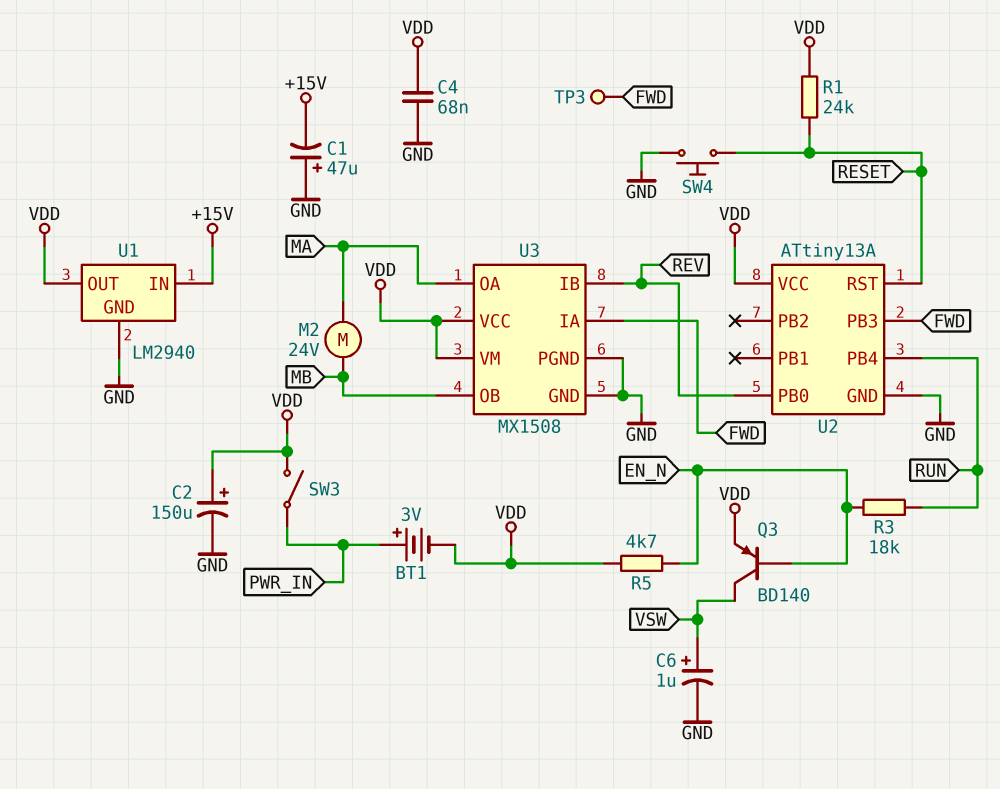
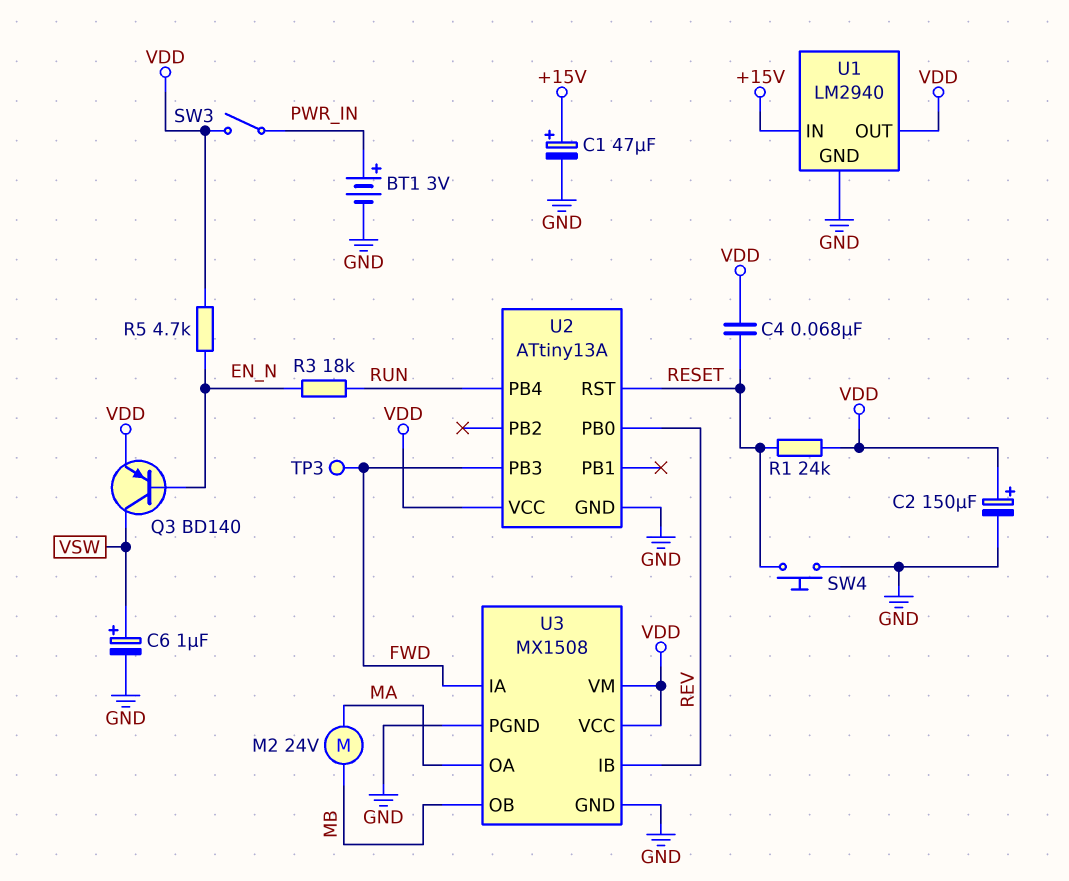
BT1: 3V (plus PWR_IN, minus VDD) -> 3V (plus PWR_IN, minus GND)
C1: 47uF (plus GND, minus +15V) -> 47uF (plus +15V, minus GND)
C4: 68nF (GND, VDD) -> 68nF (RESET, VDD)

